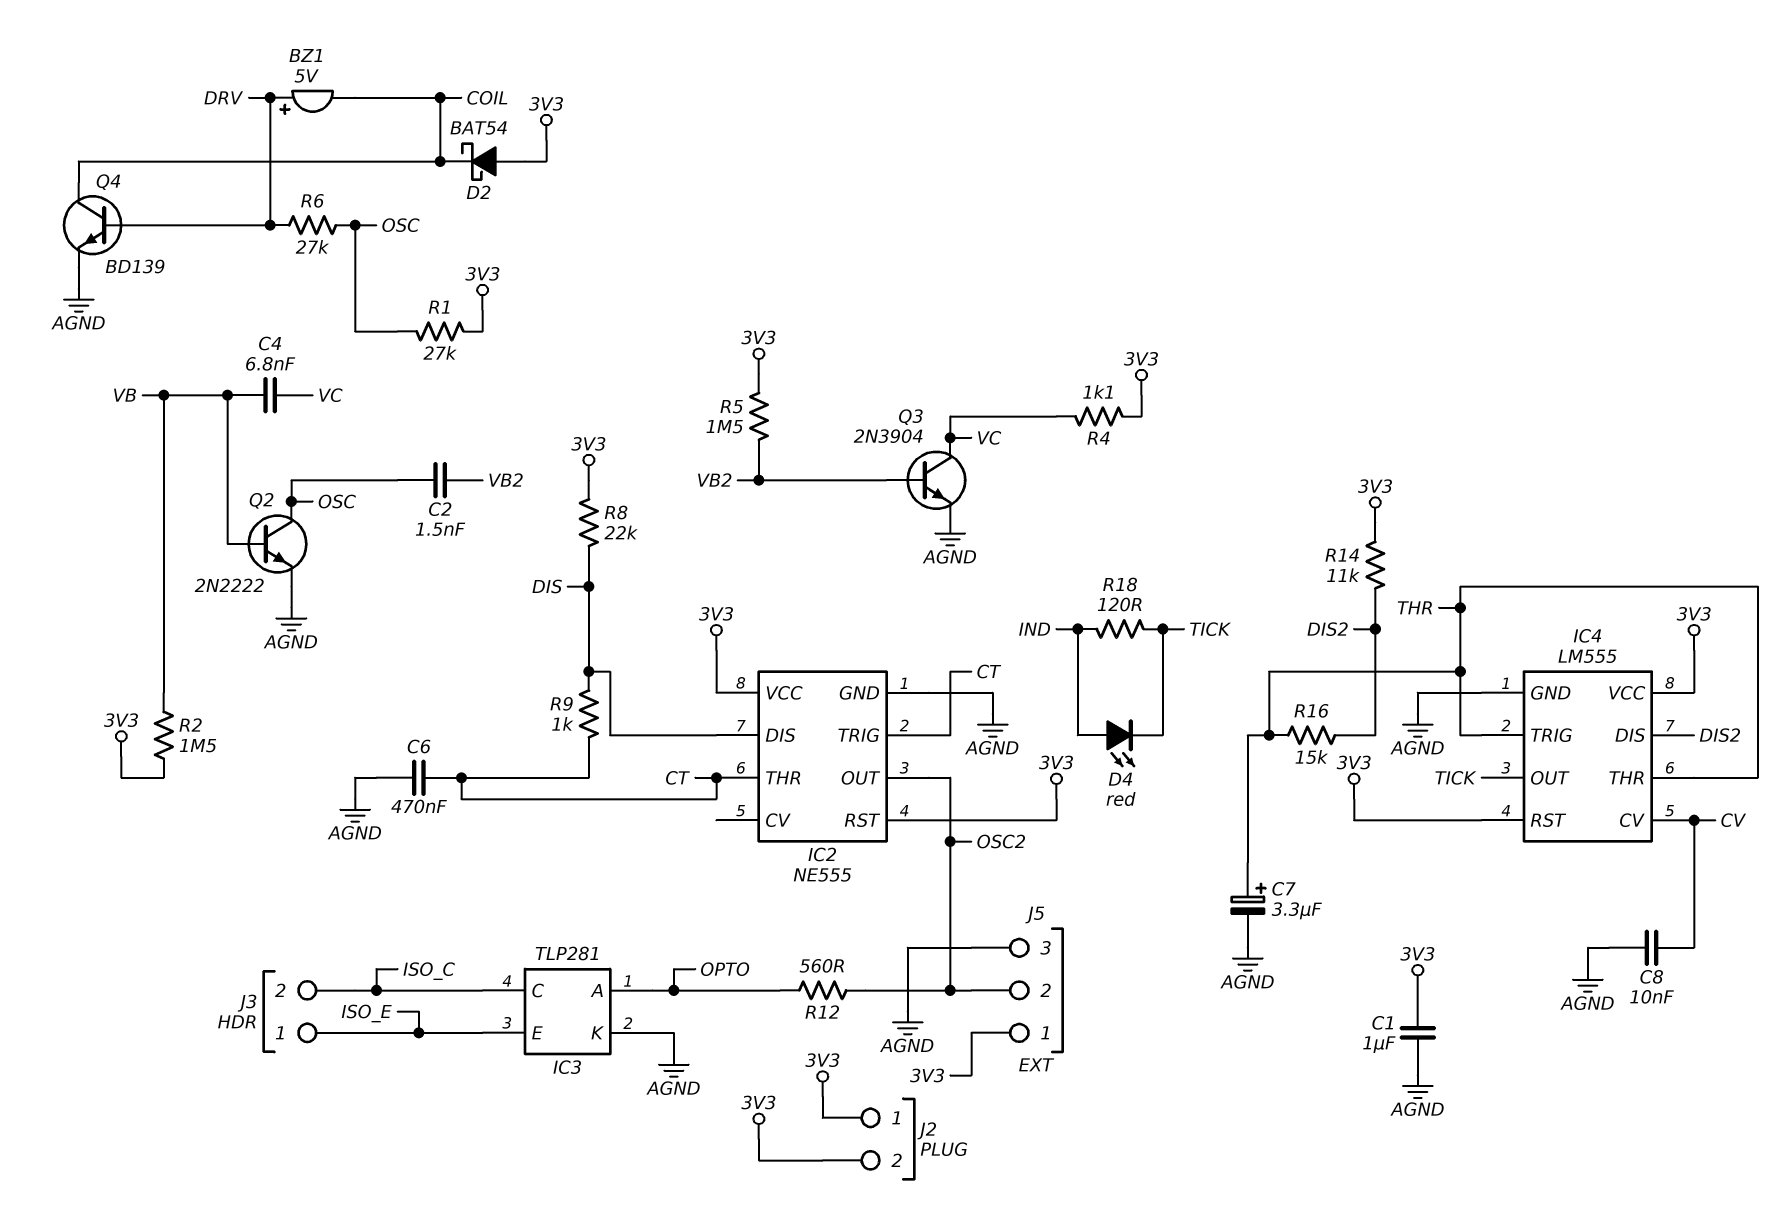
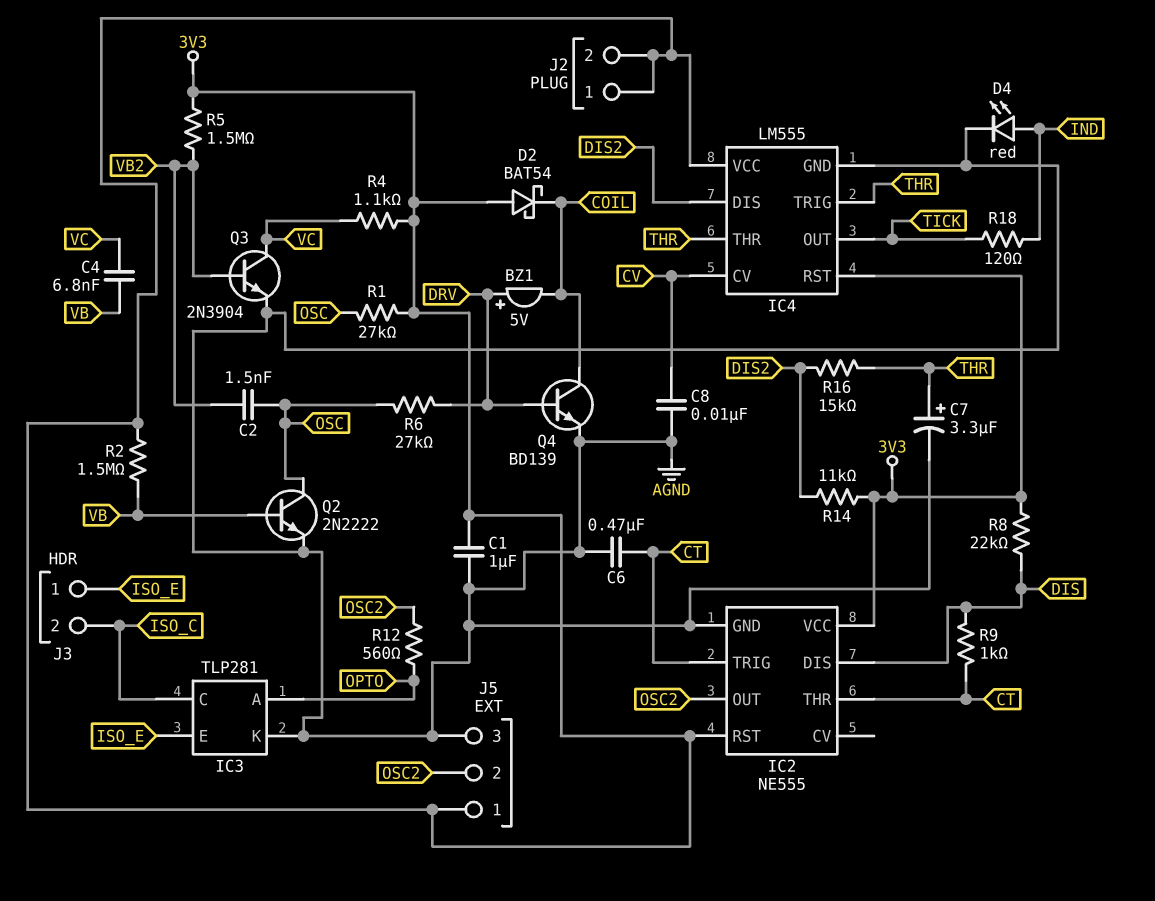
D4: LED red (A IND, K TICK) -> LED red (A IND, K AGND)

